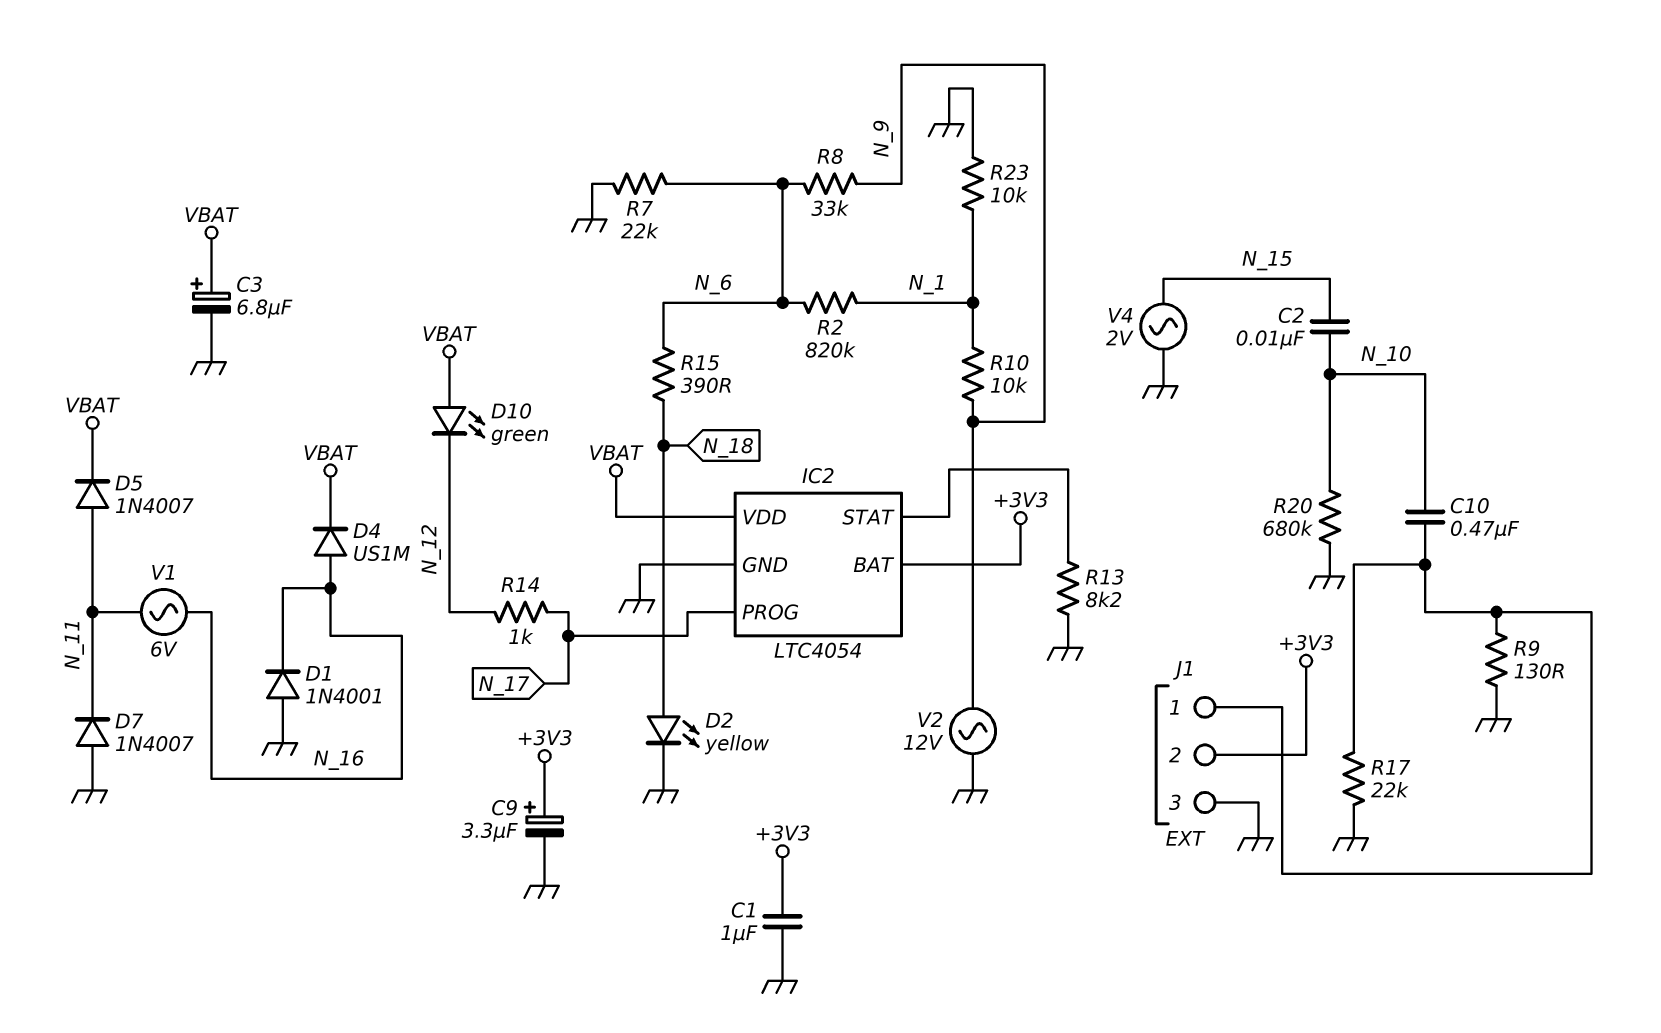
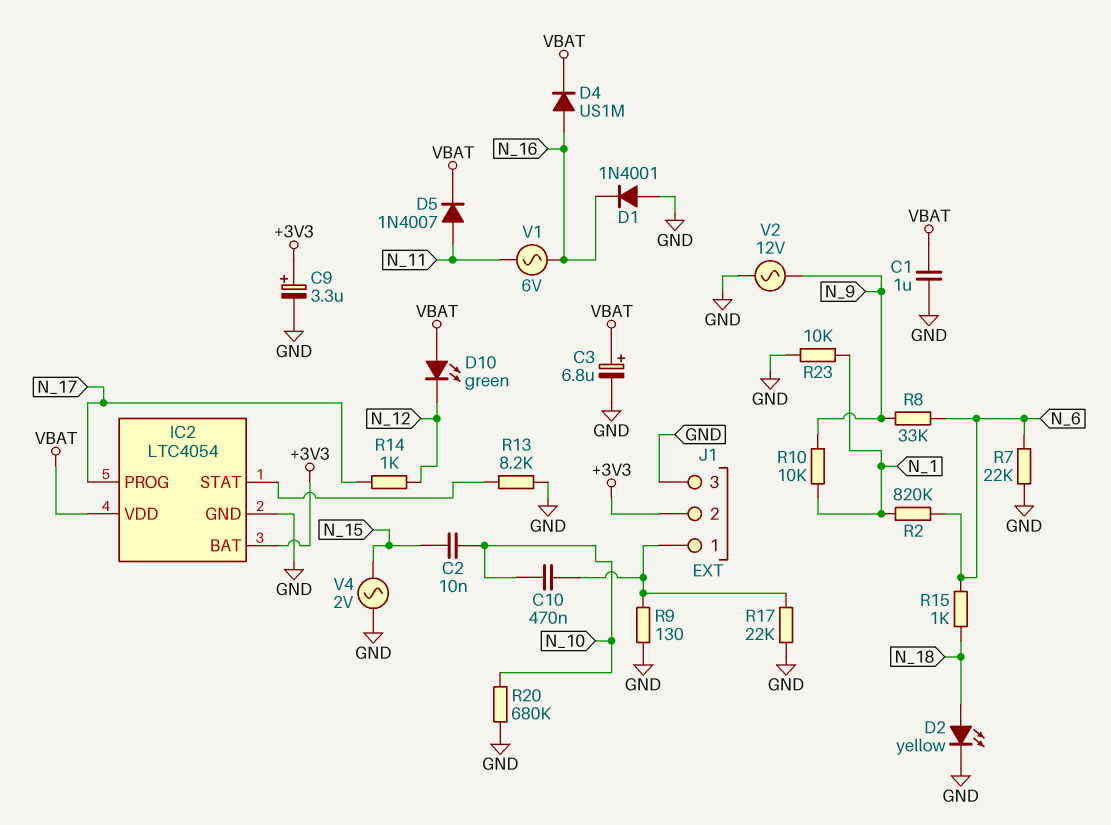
C1: 1uF (+3V3, GND) -> 1uF (GND, VBAT)
D7: diode 1N4007 (A GND, K N_11) -> none
R15: 390 (N_6, N_18) -> 1k (N_6, N_18)

